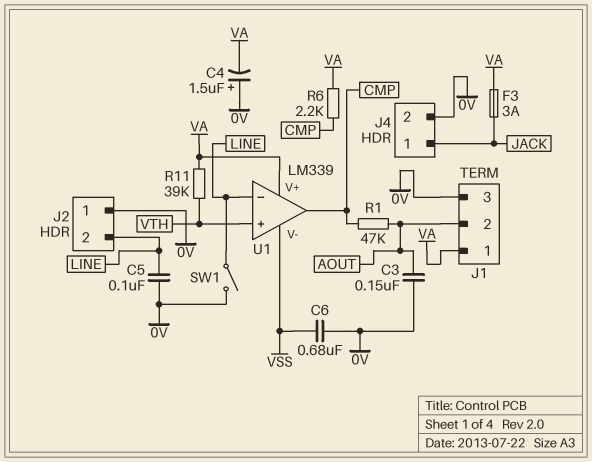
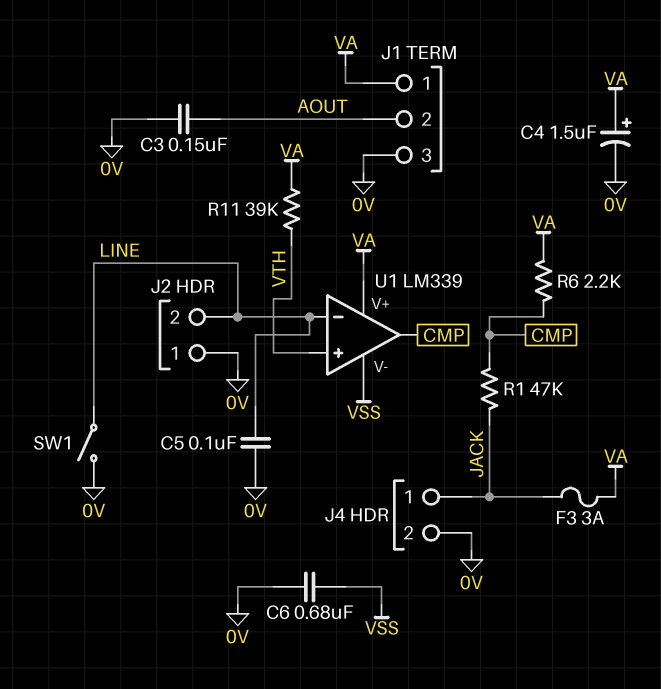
C4: 1.5uF (plus 0V, minus VA) -> 1.5uF (plus VA, minus 0V)
R1: 47k (AOUT, CMP) -> 47k (CMP, JACK)

